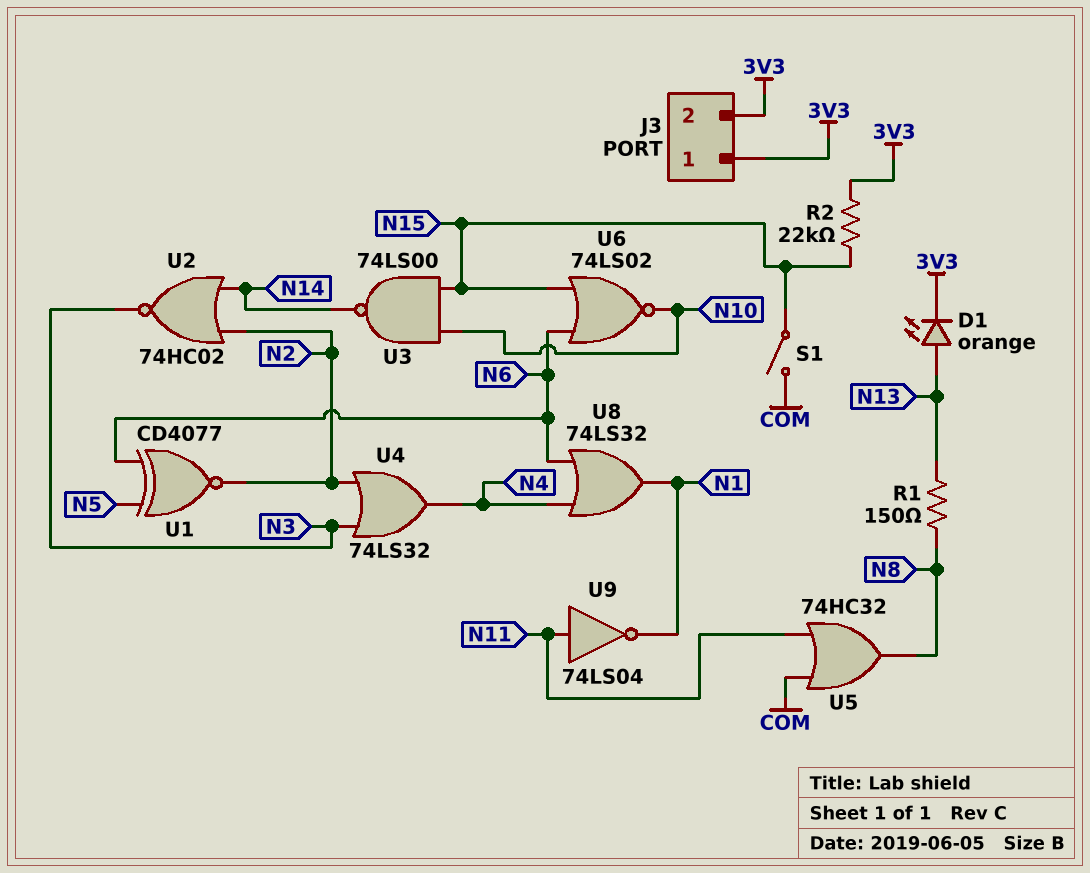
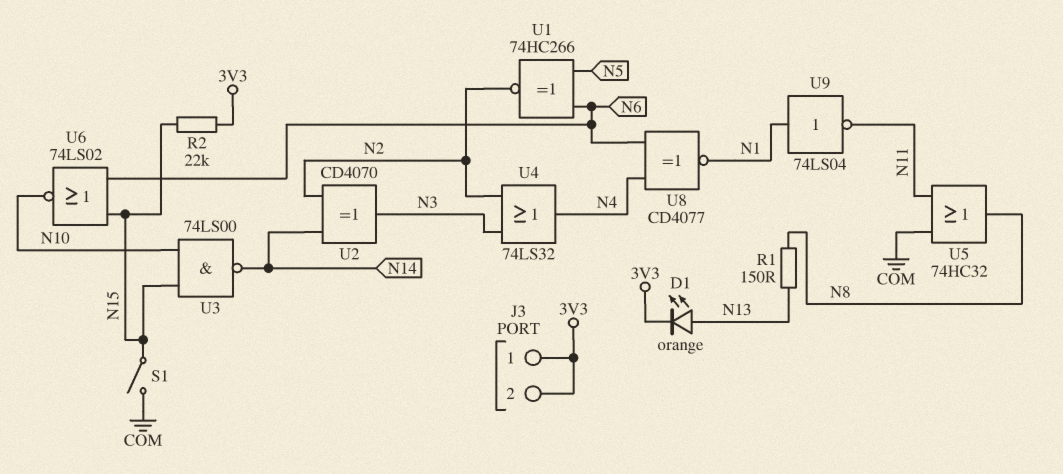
U1: XNOR CD4077 (in N5, in N6, out N2) -> XNOR 74HC266 (in N5, in N6, out N2)
U2: NOR 74HC02 (in N2, in N14, out N3) -> XOR CD4070 (in N2, in N14, out N3)
U8: OR 74LS32 (in N4, in N6, out N1) -> XNOR CD4077 (in N4, in N6, out N1)
U9: NOT 74LS04 (in N11, out N1) -> NOT 74LS04 (in N1, out N11)

